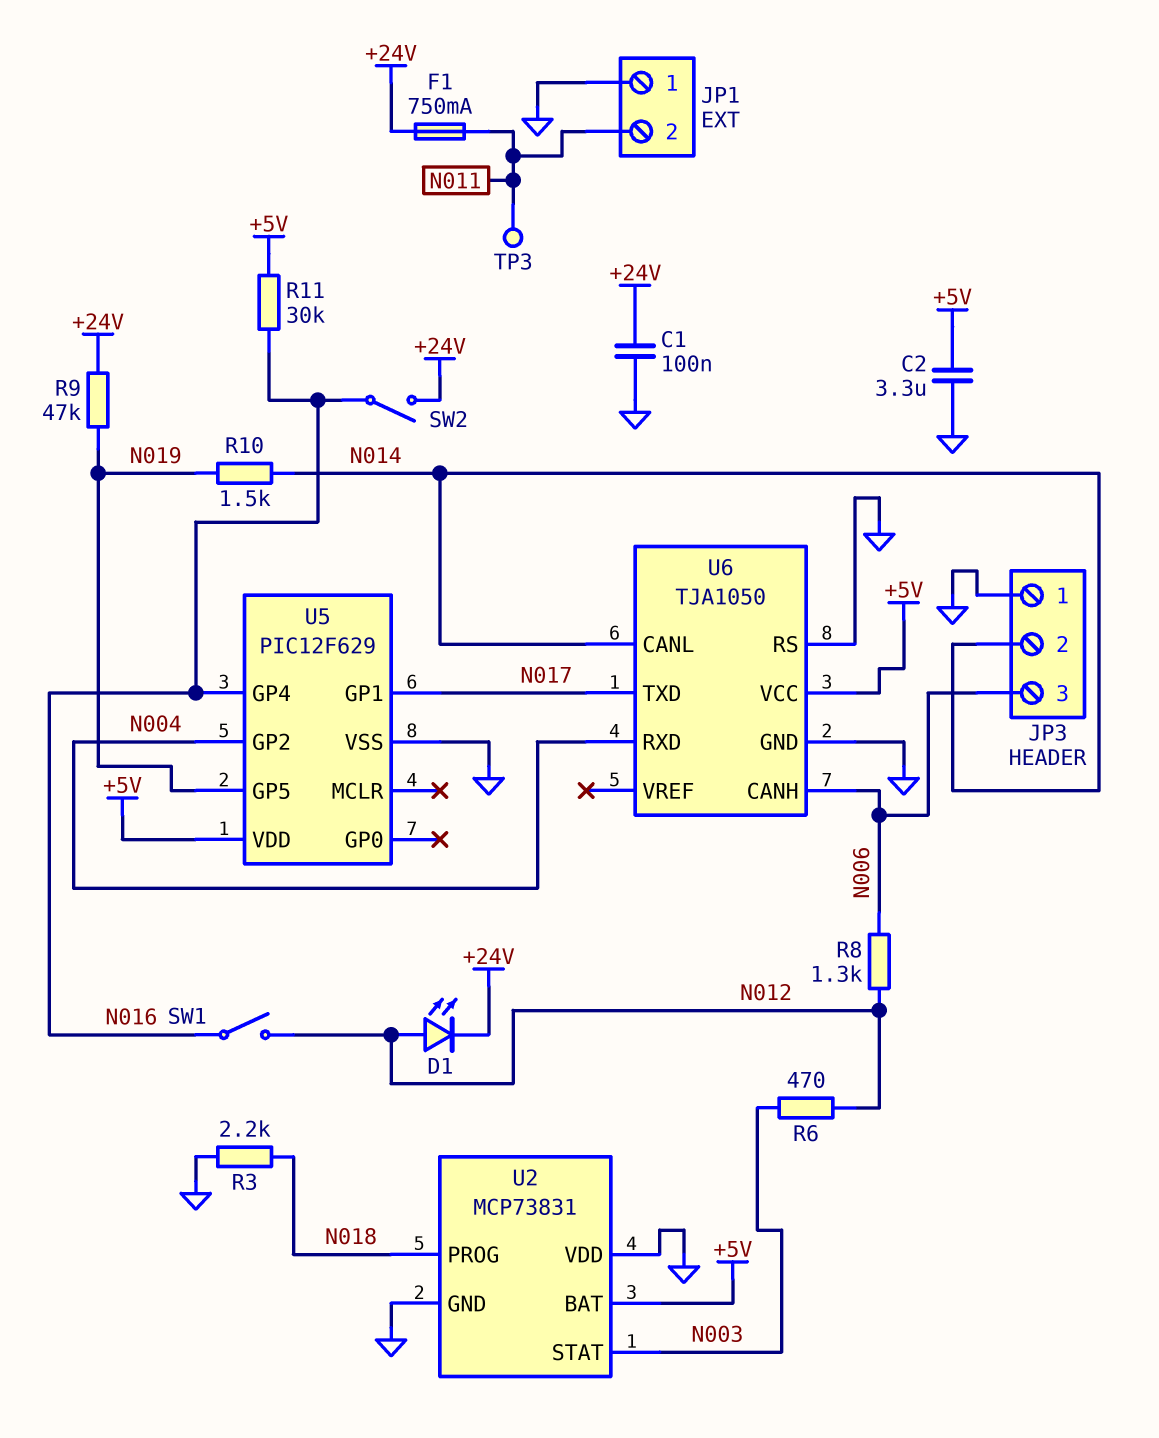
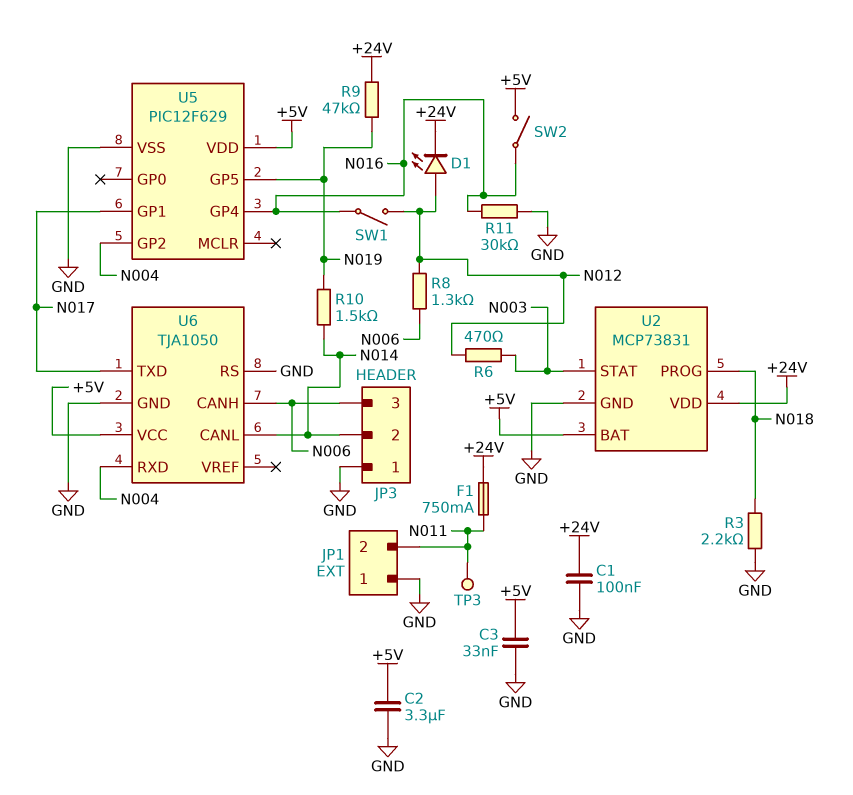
C3: none -> 33nF (+5V, GND)
R11: 30k (+5V, N016) -> 30k (GND, N016)
SW2: switch (+24V, N016) -> switch (+5V, N016)
U2 pin VDD: GND -> +24V

